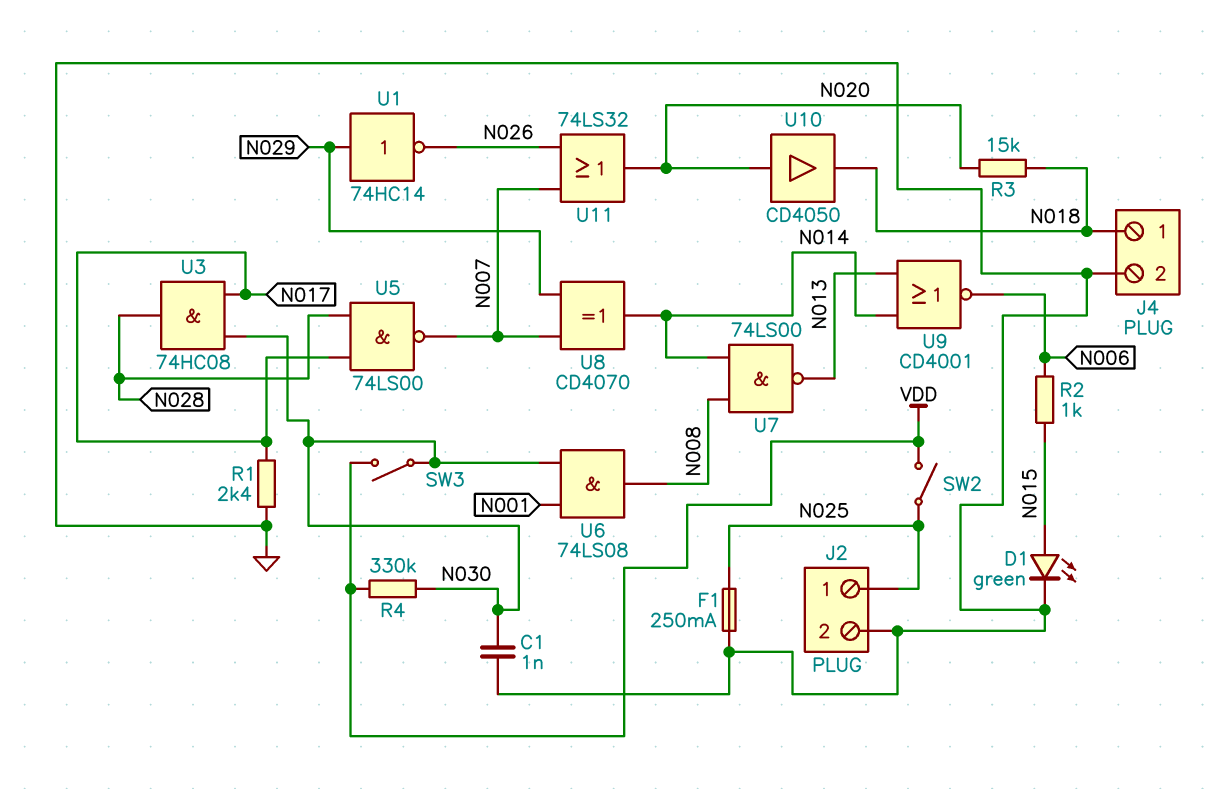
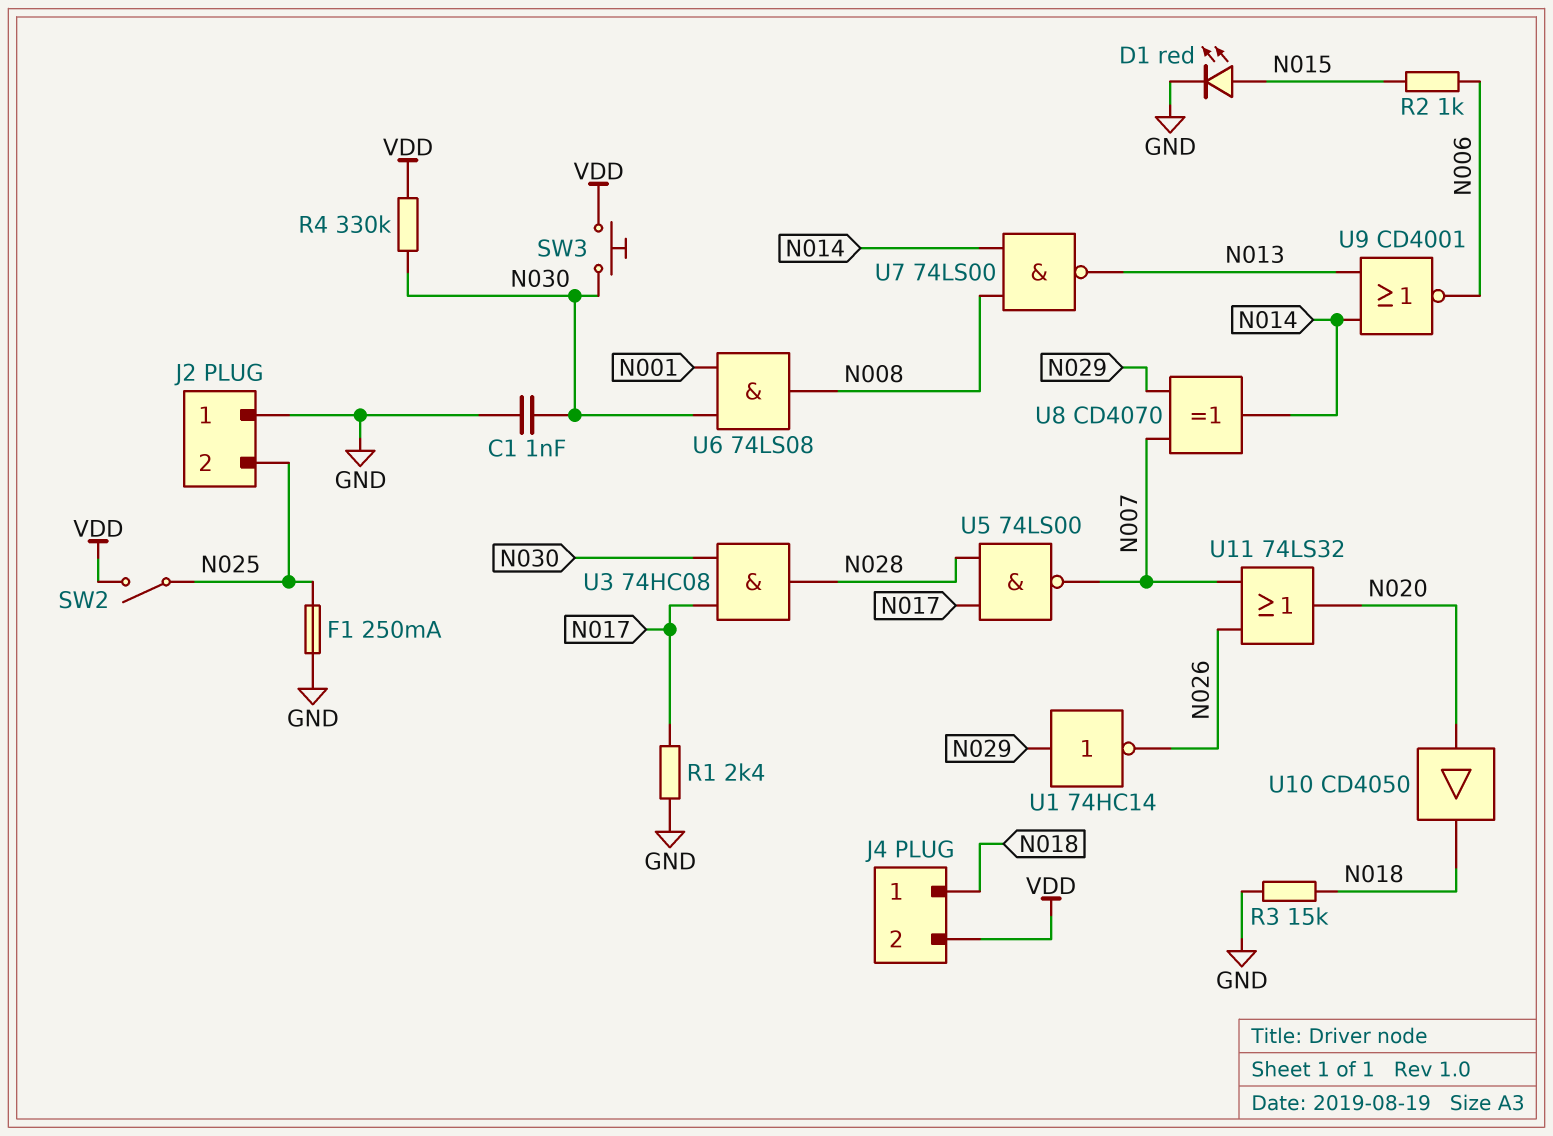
D1: LED green (A N015, K GND) -> LED red (A N015, K GND)
J2 pin 1: N025 -> GND
J2 pin 2: GND -> N025
J4 pin 2: GND -> VDD
R3: 15k (N018, N020) -> 15k (GND, N018)
SW3: switch (N030, VDD) -> button (N030, VDD)

